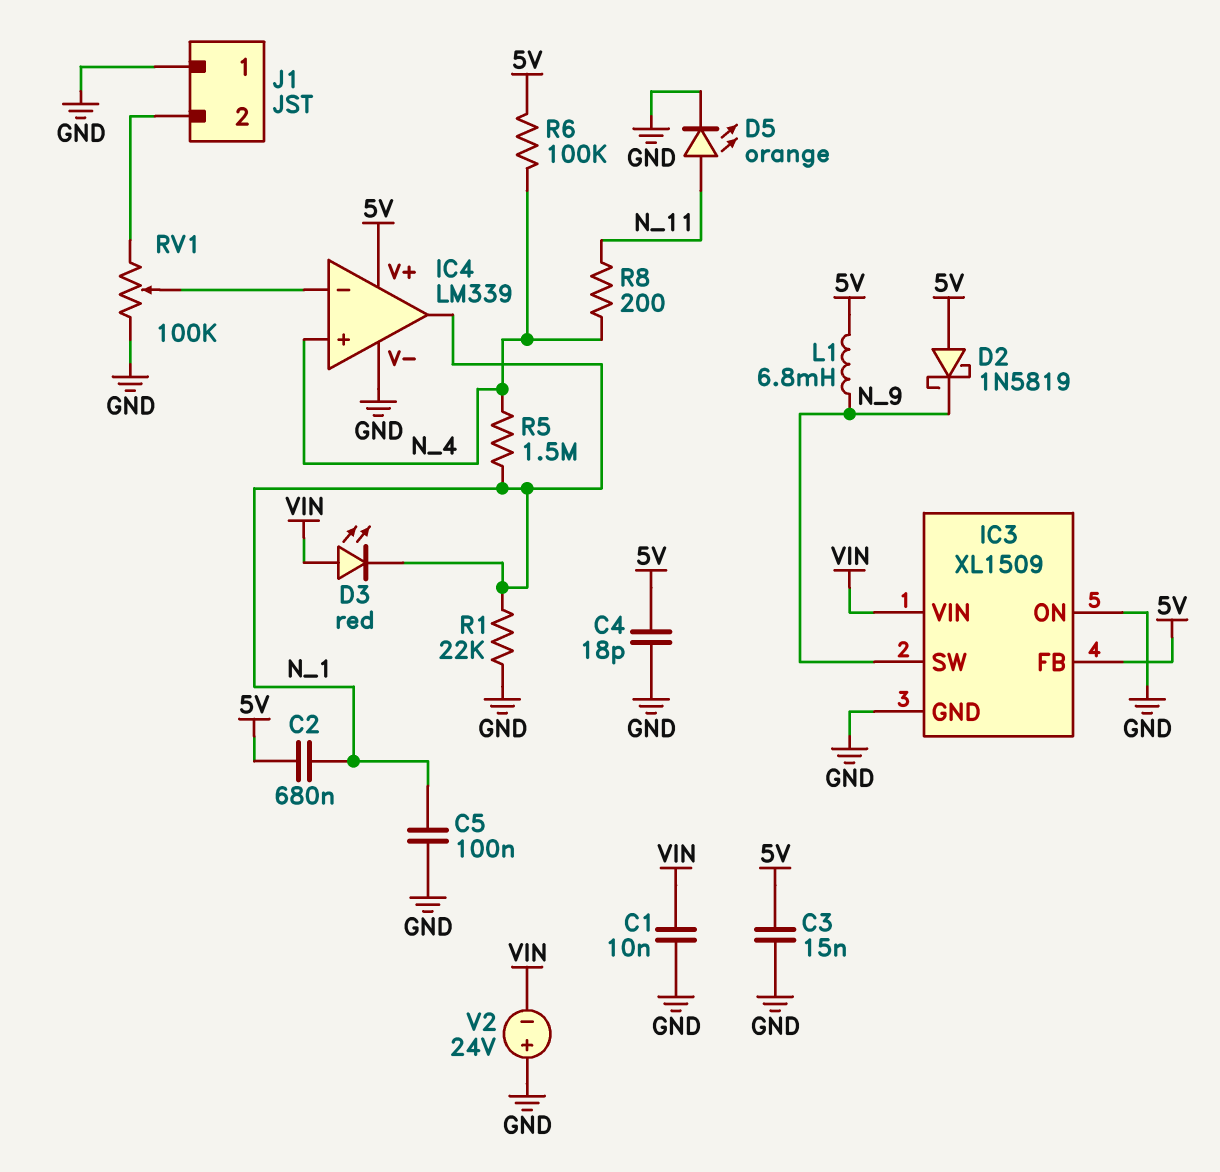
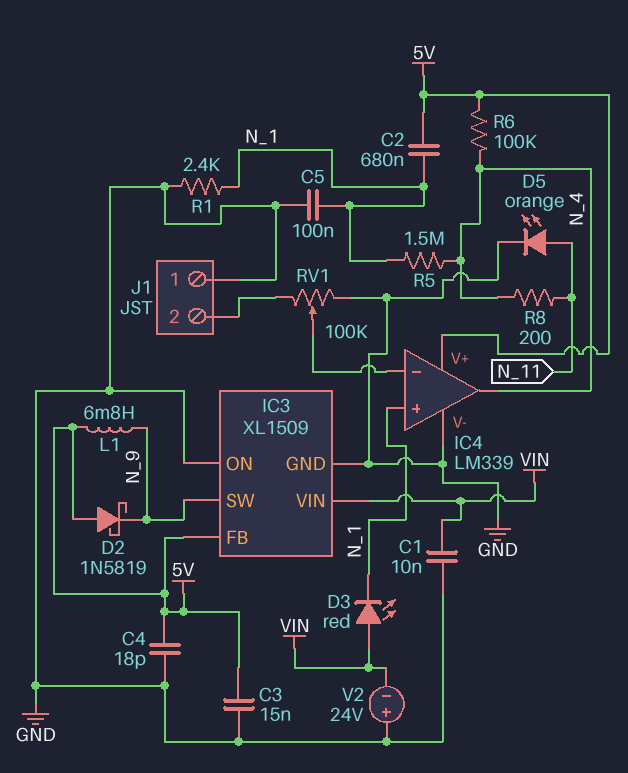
IC4 pin in+: N_4 -> N_1
IC4 pin out: N_1 -> N_4
R1: 22k (GND, N_1) -> 2.4k (GND, N_1)

